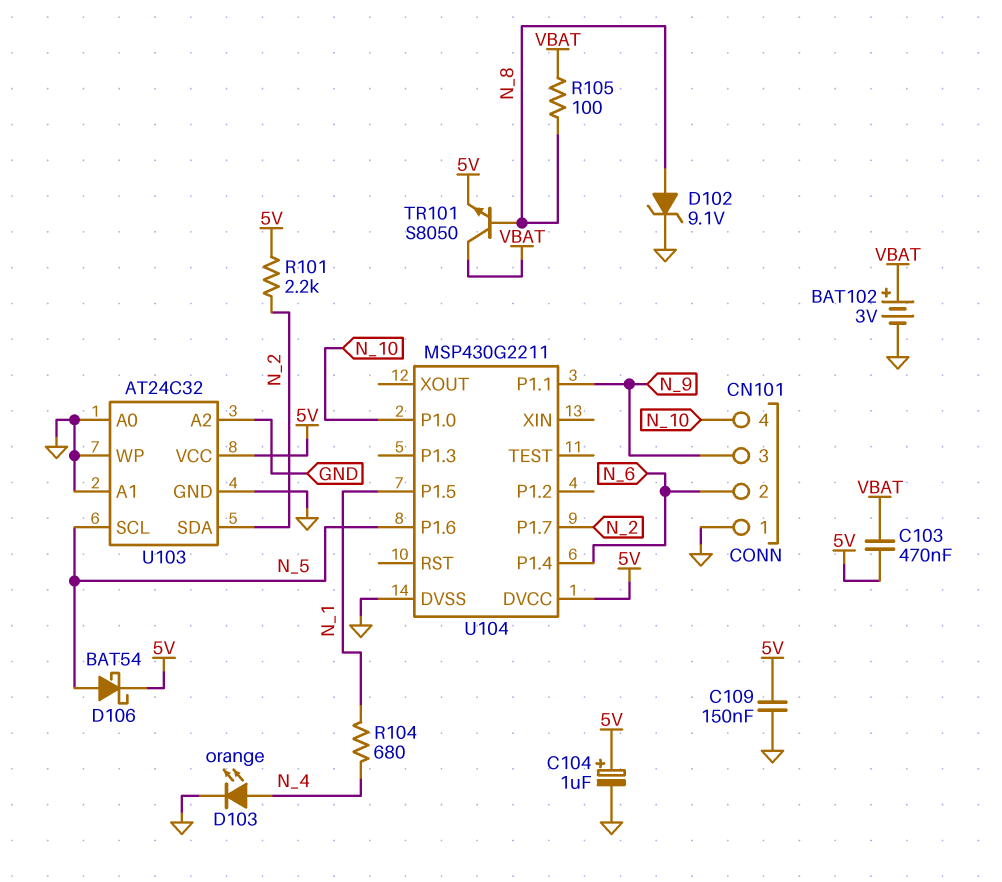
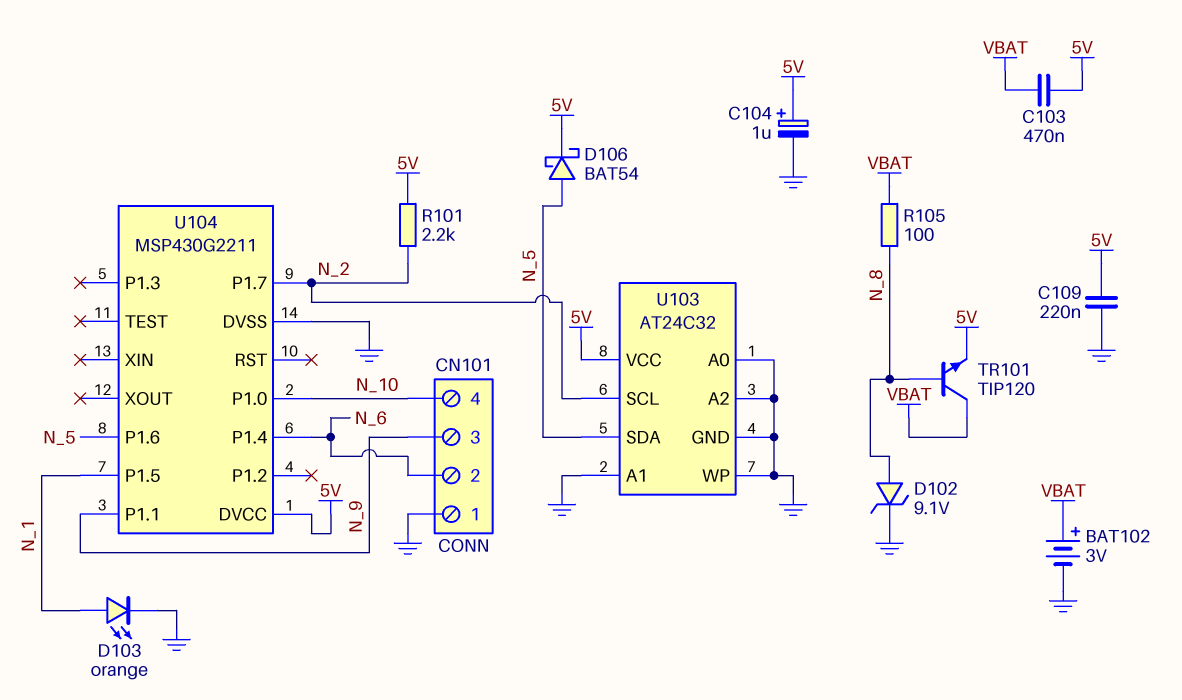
C109: 150nF (5V, GND) -> 220nF (5V, GND)
D103: LED orange (A N_4, K GND) -> LED orange (A N_1, K GND)
R104: 680 (N_1, N_4) -> none
TR101: NPN S8050 (B N_8, C VBAT, E 5V) -> NPN TIP120 (B N_8, C VBAT, E 5V)
U103 pin SCL: N_5 -> N_2
U103 pin SDA: N_2 -> N_5

